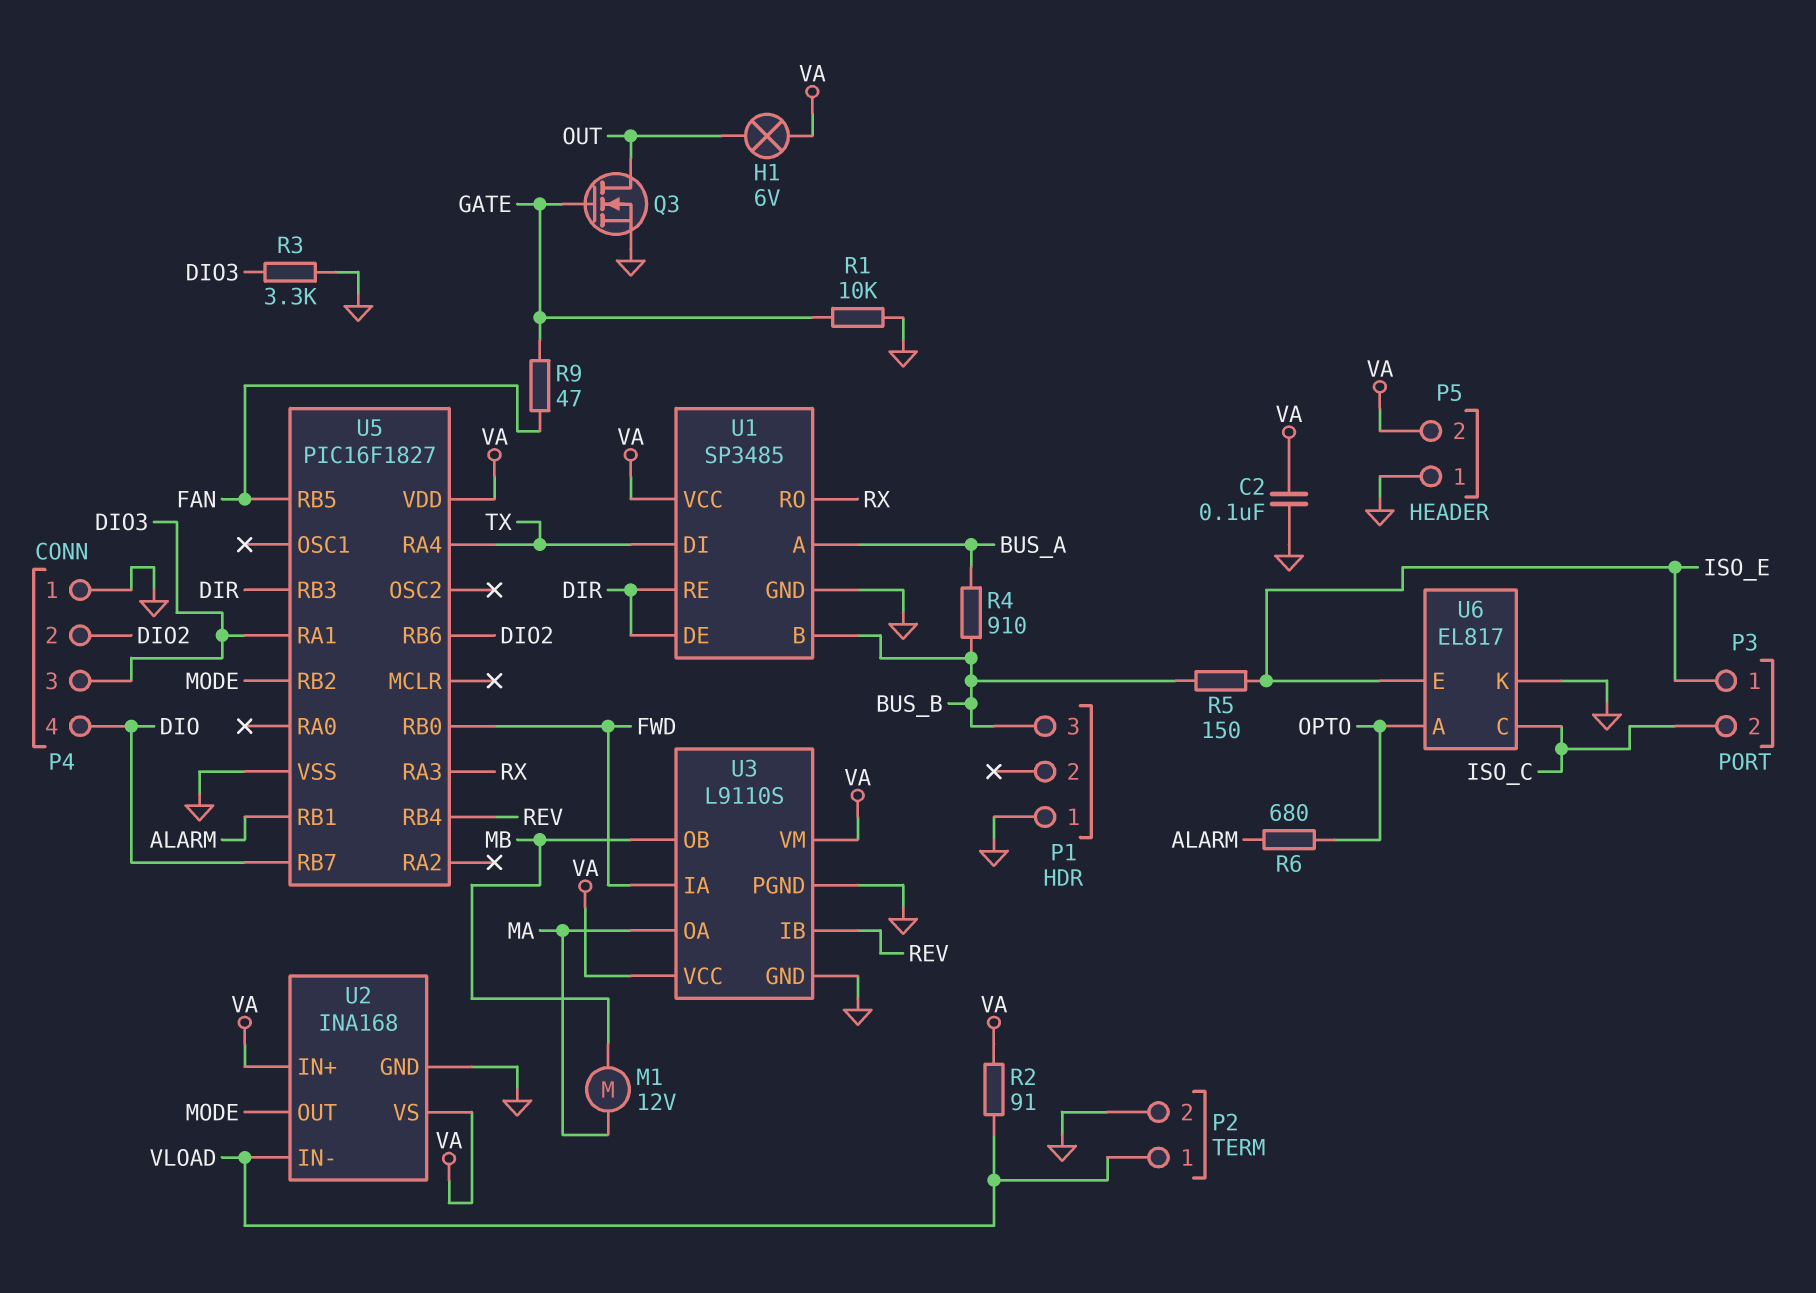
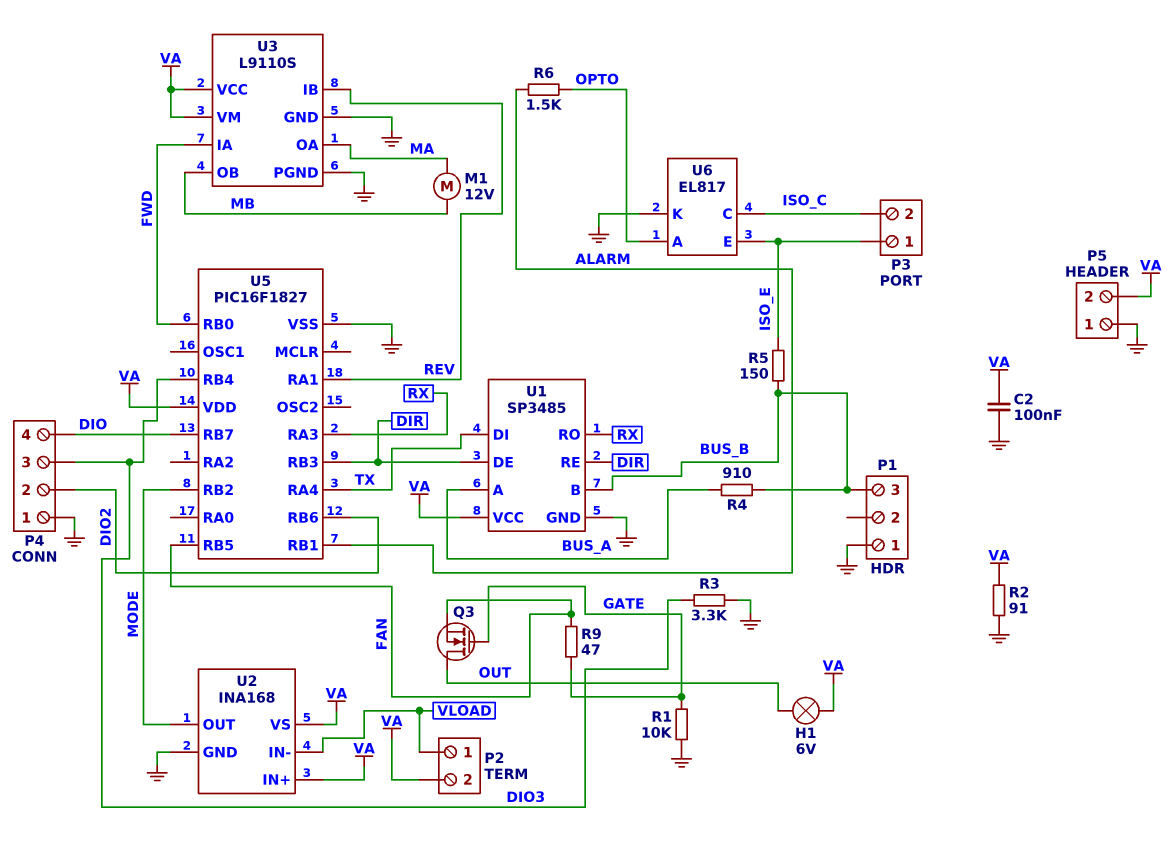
P2 pin 2: GND -> VA
Q3: NMOS (G GATE, D OUT, S GND) -> NMOS (G GATE, D OUT, S FAN)
R2: 91 (VA, VLOAD) -> 91 (GND, VA)
R6: 680 (ALARM, OPTO) -> 1.5k (ALARM, OPTO)
U5 pin RA1: DIO3 -> REV
U5 pin RB4: REV -> DIO3

